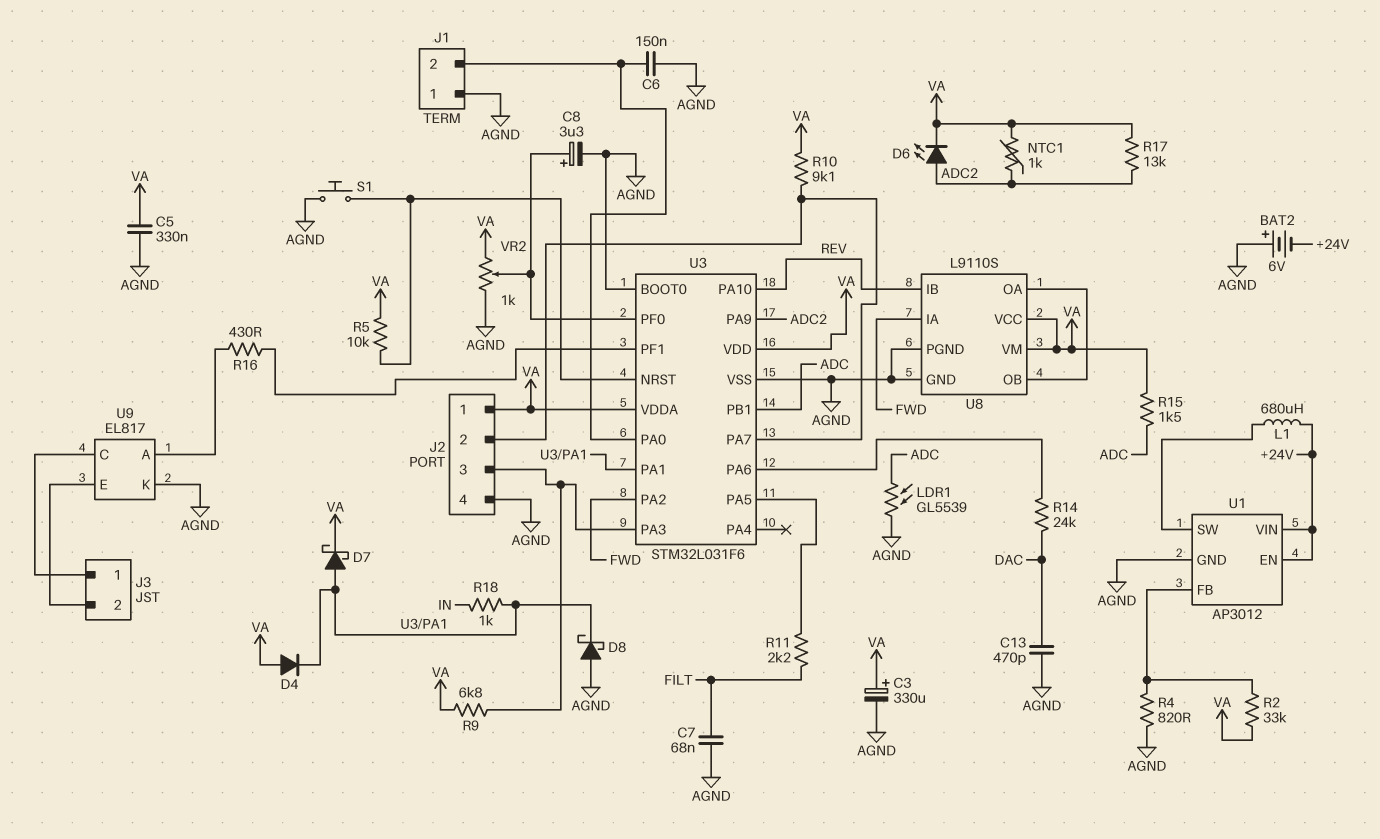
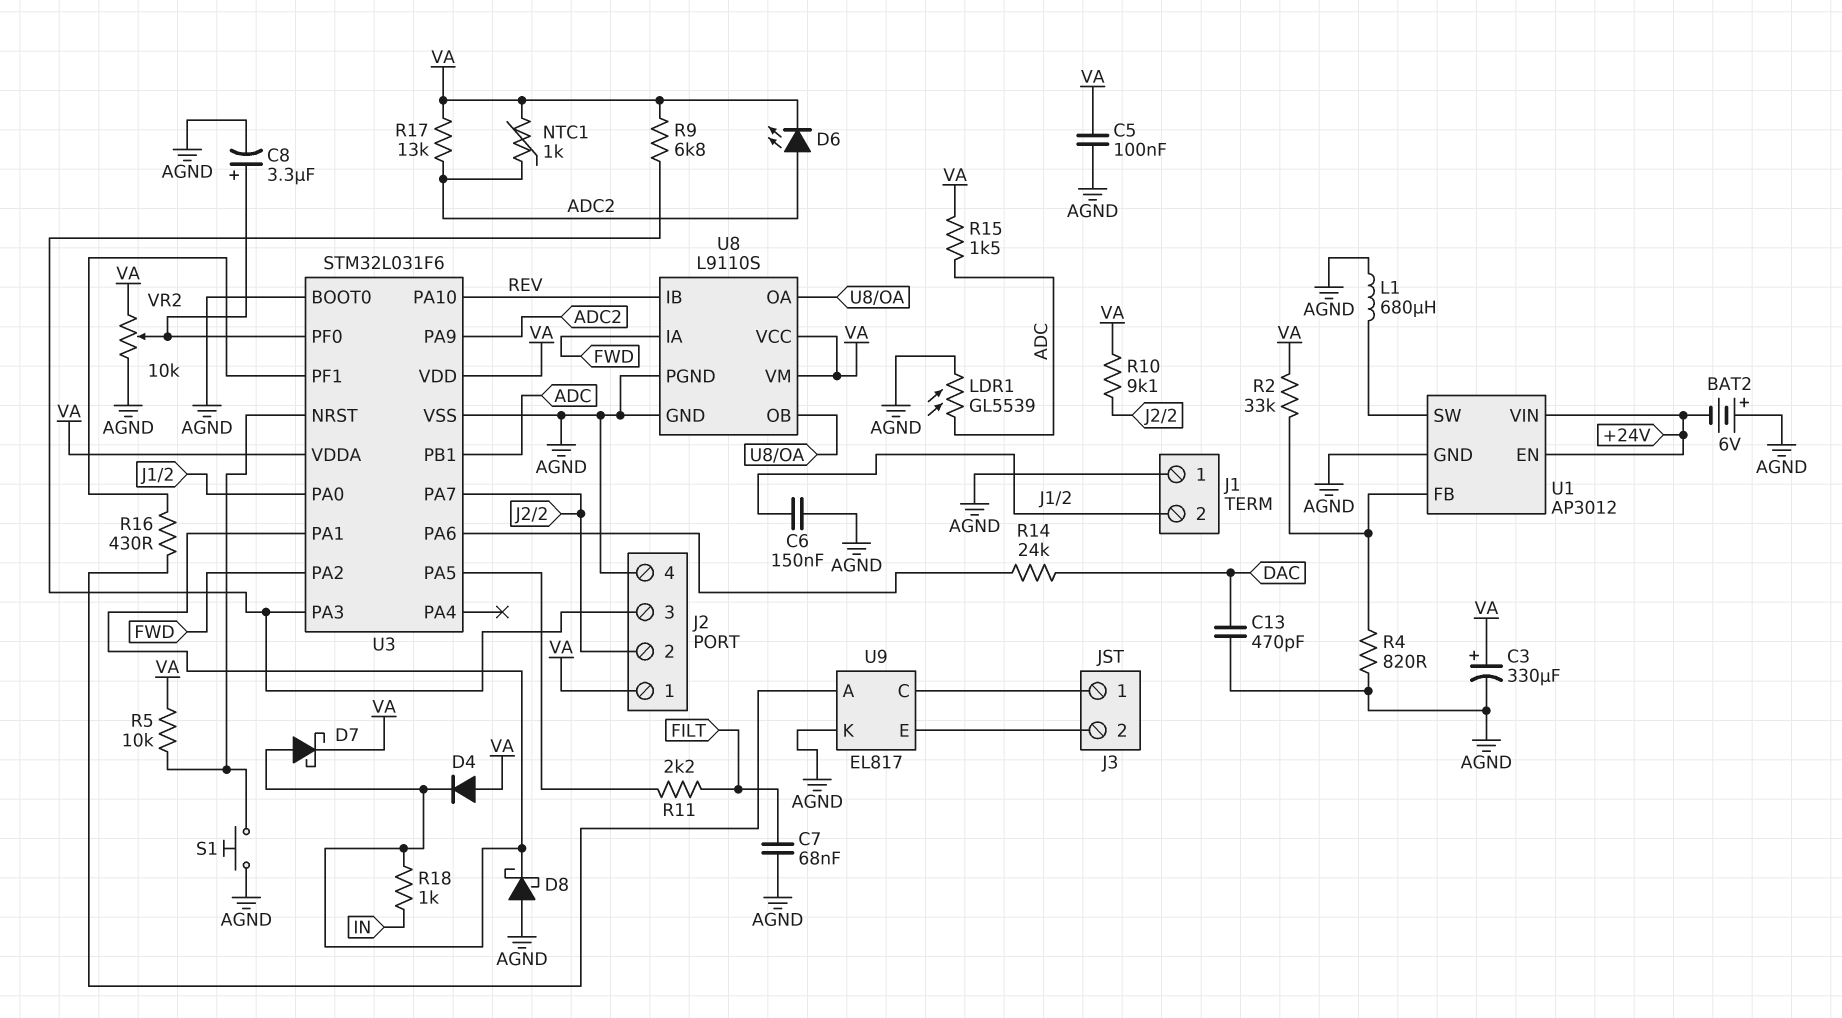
C5: 330nF (AGND, VA) -> 100nF (AGND, VA)
L1: 680uH (+24V, U1/SW) -> 680uH (AGND, U1/SW)
VR2: 1k (AGND, VA, wiper U3/PF0) -> 10k (AGND, VA, wiper U3/PF0)

